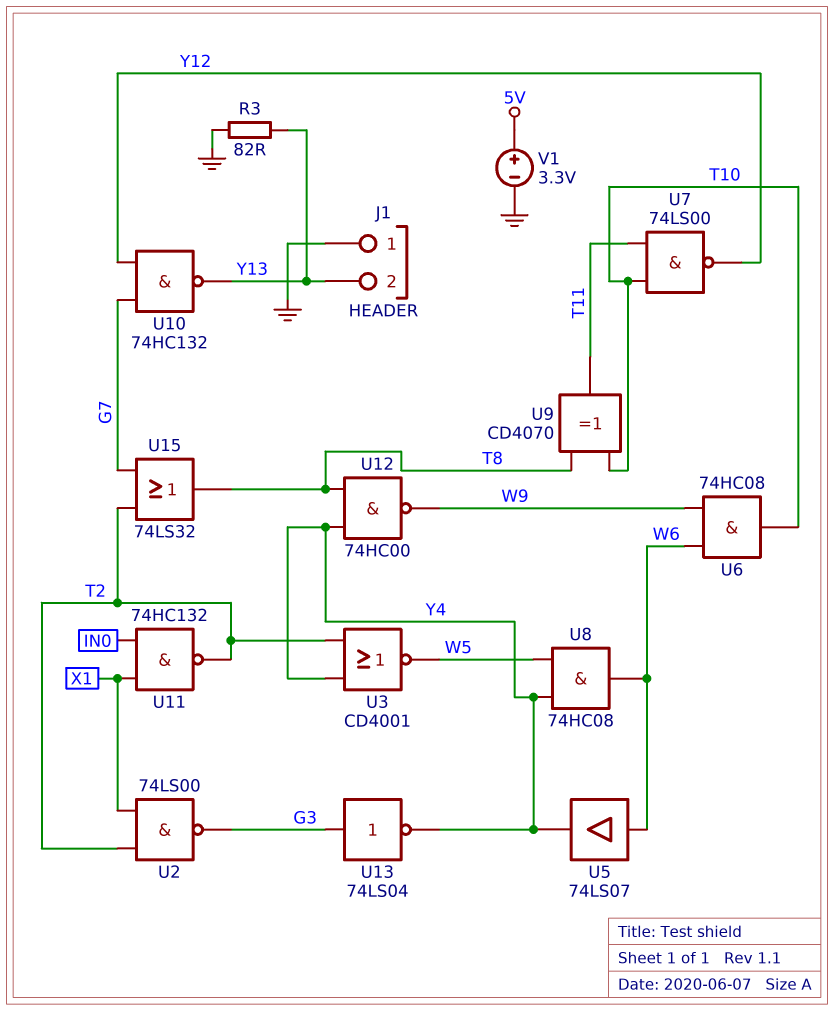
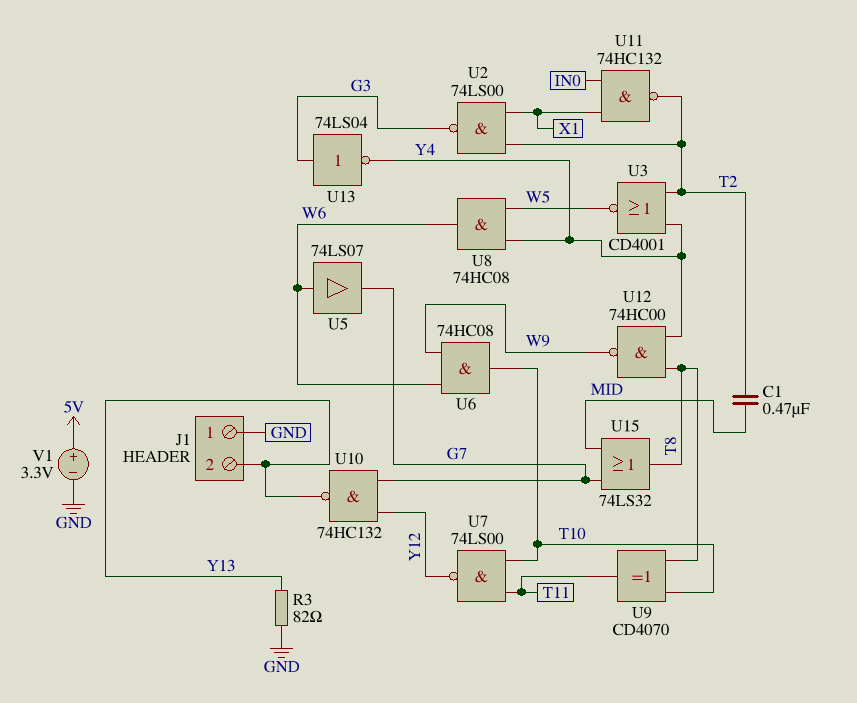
C1: none -> 470nF (MID, T2)
U5: buffer 74LS07 (in W6, out Y4) -> buffer 74LS07 (in W6, out G7)
U15: OR 74LS32 (in G7, in T2, out T8) -> OR 74LS32 (in G7, in MID, out T8)

